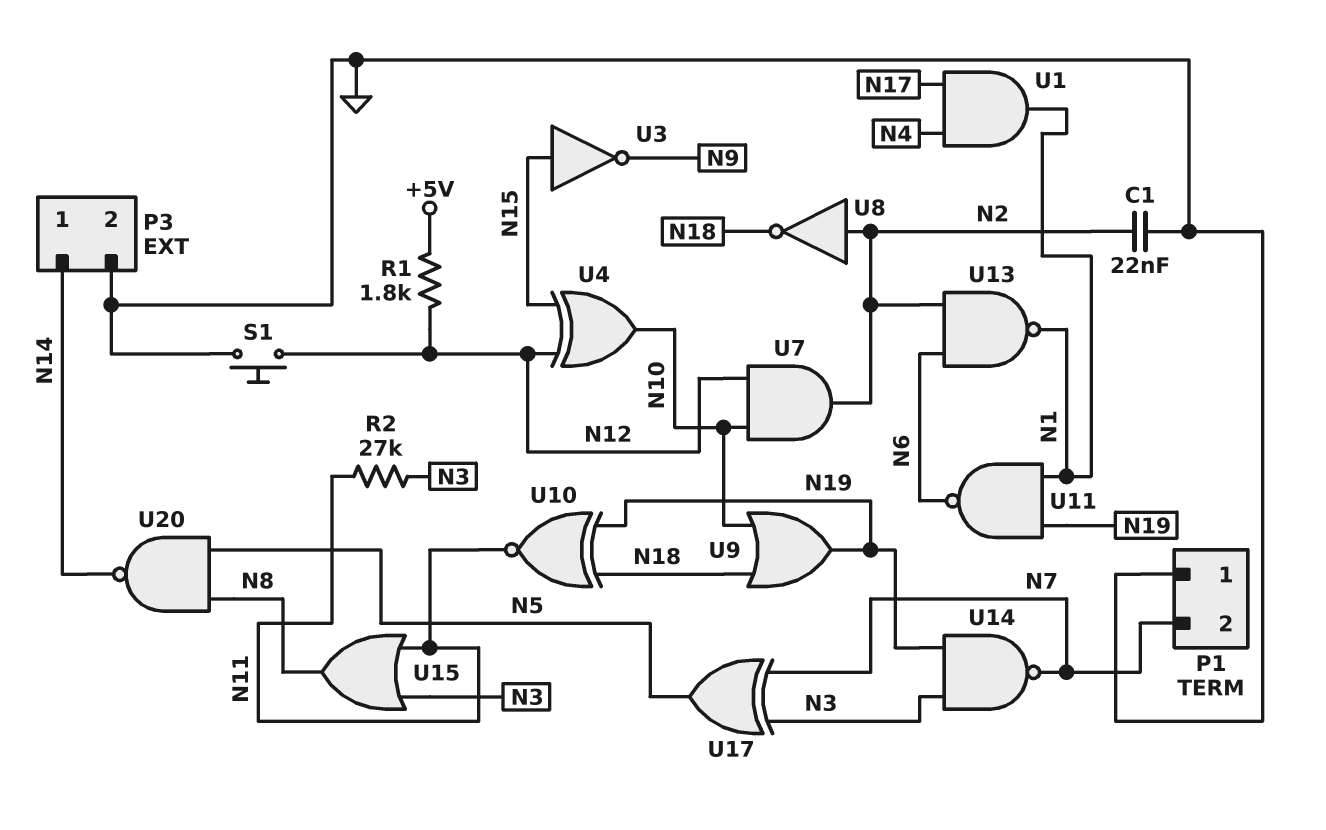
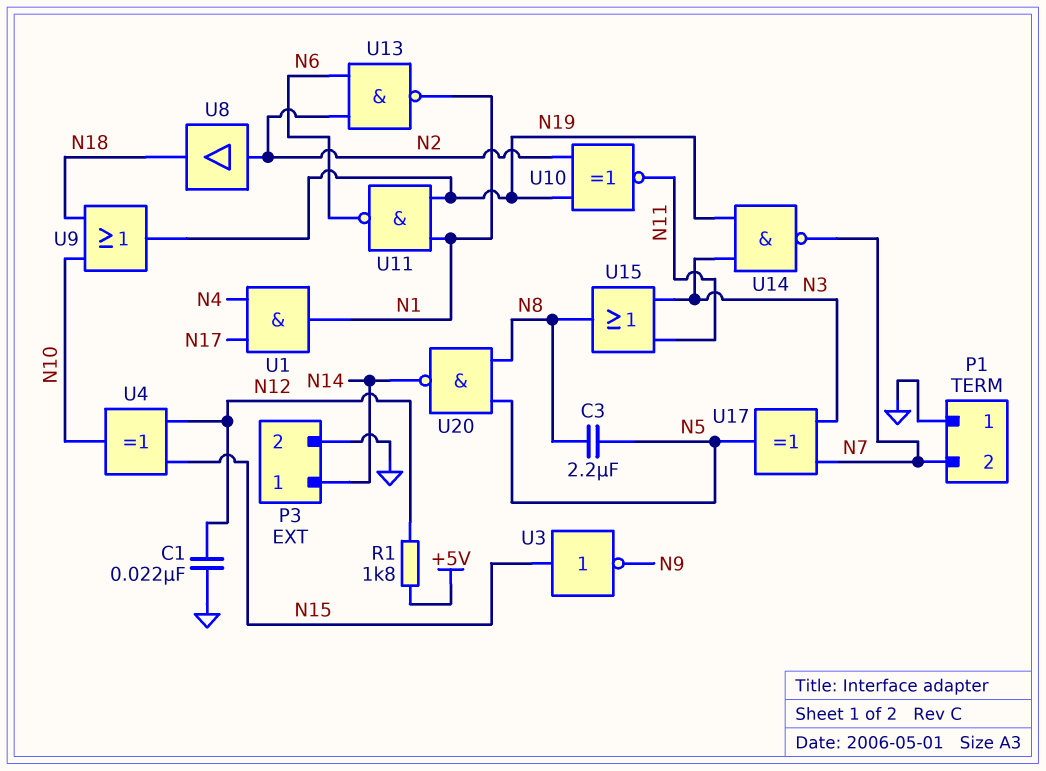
C1: 22nF (GND, N2) -> 22nF (GND, N12)
C3: none -> 2.2uF (N5, N8)
R2: 27k (N3, N11) -> none
S1: button (GND, N12) -> none
U7: AND (in N10, in N12, out N2) -> none
U8: NOT (in N2, out N18) -> buffer (in N2, out N18)
U10: XNOR (in N18, in N19, out N11) -> XNOR (in N2, in N19, out N11)

